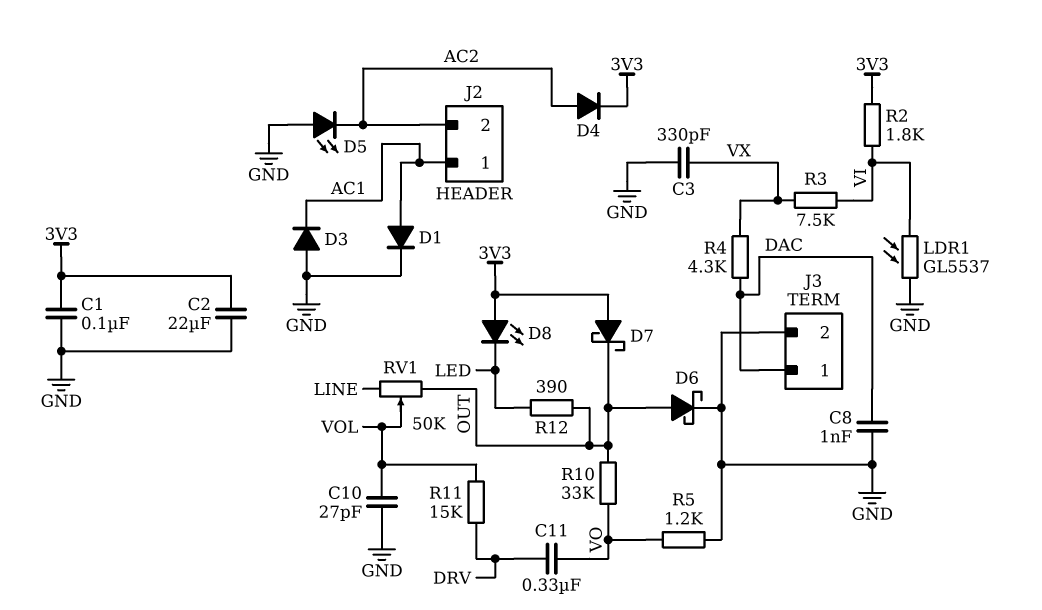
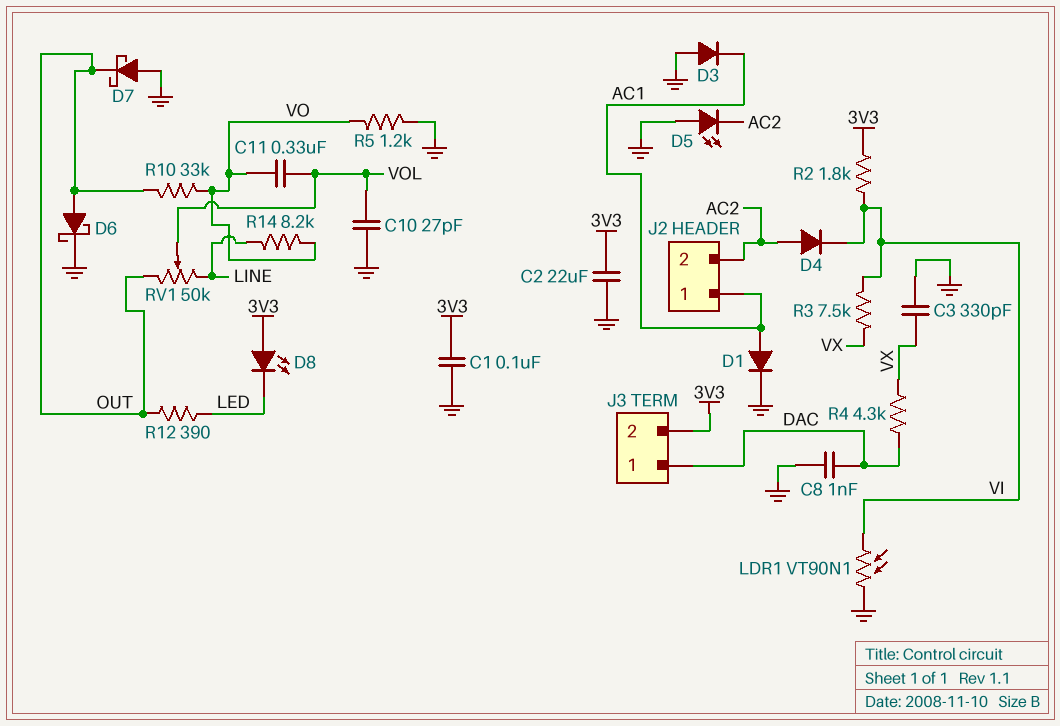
C11: 330nF (DRV, VO) -> 330nF (VO, VOL)
D4: diode (A AC2, K 3V3) -> diode (A AC2, K VI)
D7: schottky (A 3V3, K OUT) -> schottky (A GND, K OUT)
J3 pin 2: GND -> 3V3
LDR1: GL5537 (GND, VI) -> VT90N1 (GND, VI)
R11: 15k (DRV, VOL) -> none
R14: none -> 8.2k (LINE, VO)

